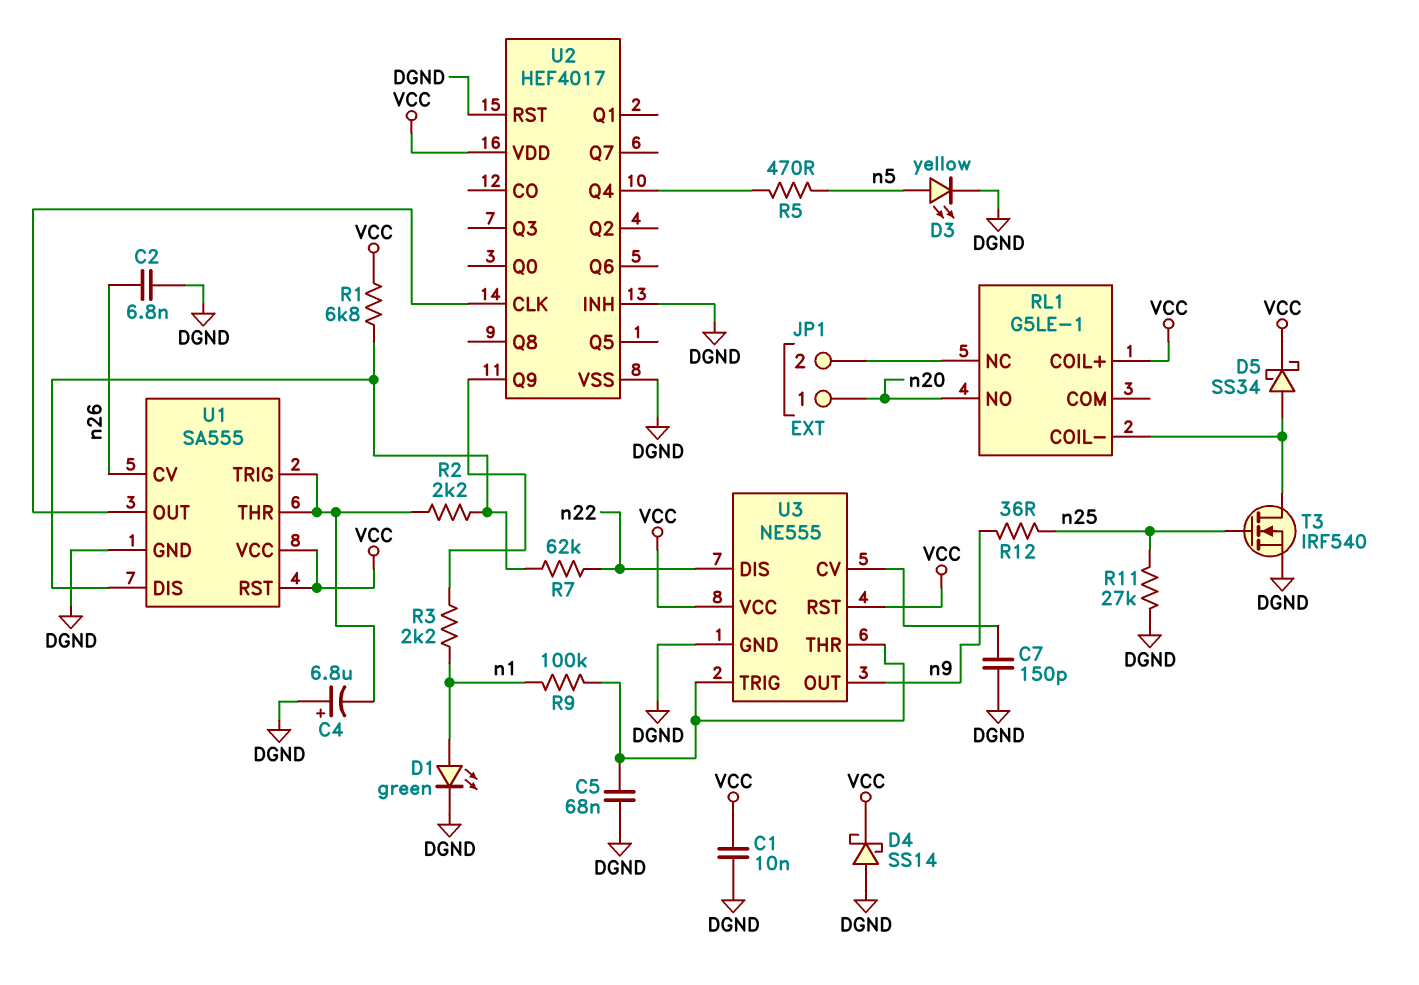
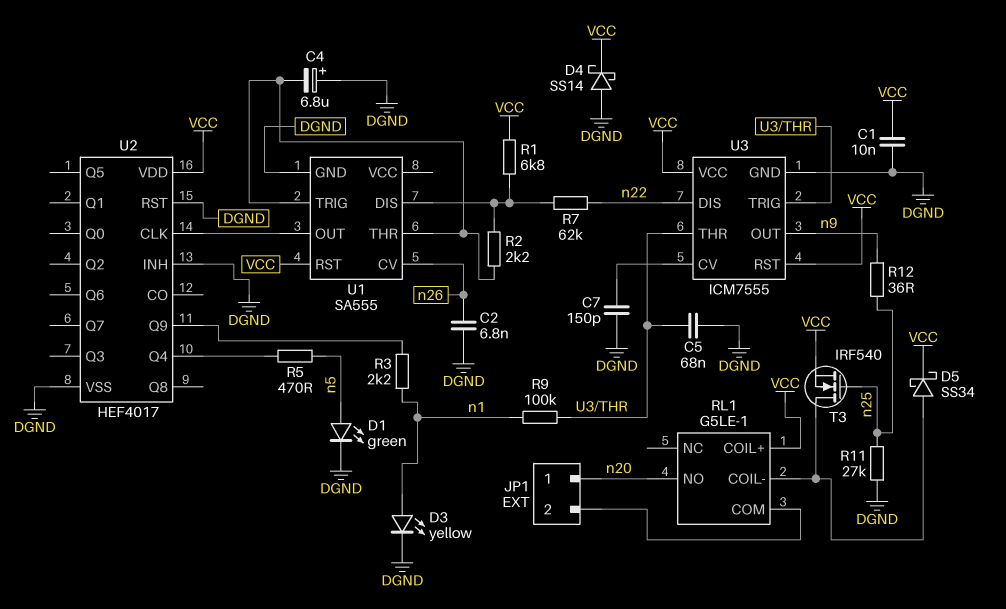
D1: LED green (A n1, K DGND) -> LED green (A n5, K DGND)
D3: LED yellow (A n5, K DGND) -> LED yellow (A n1, K DGND)
RL1 pin COM: none -> JP1/2
RL1 pin NC: JP1/2 -> none
T3: NMOS IRF540 (G n25, D RL1/COIL-, S DGND) -> NMOS IRF540 (G n25, D RL1/COIL-, S VCC)
U1 pin VCC: VCC -> none
U3: NE555 -> ICM7555

